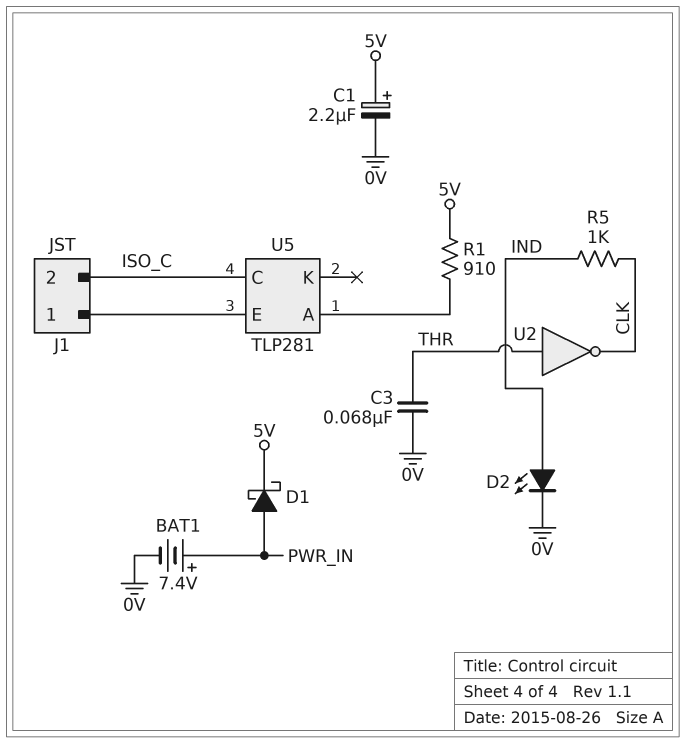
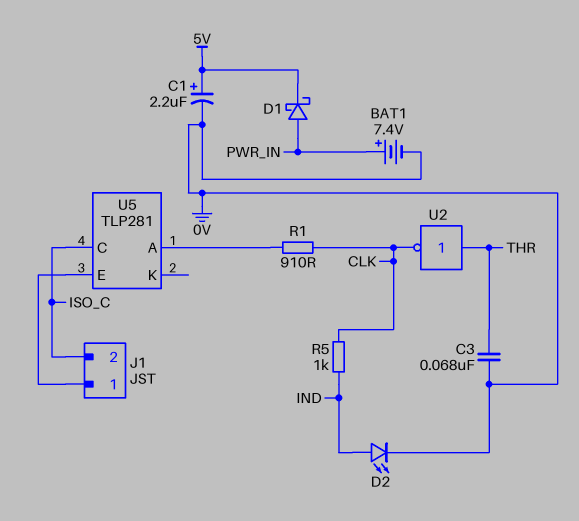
R1: 910 (5V, U5/A) -> 910 (CLK, U5/A)

